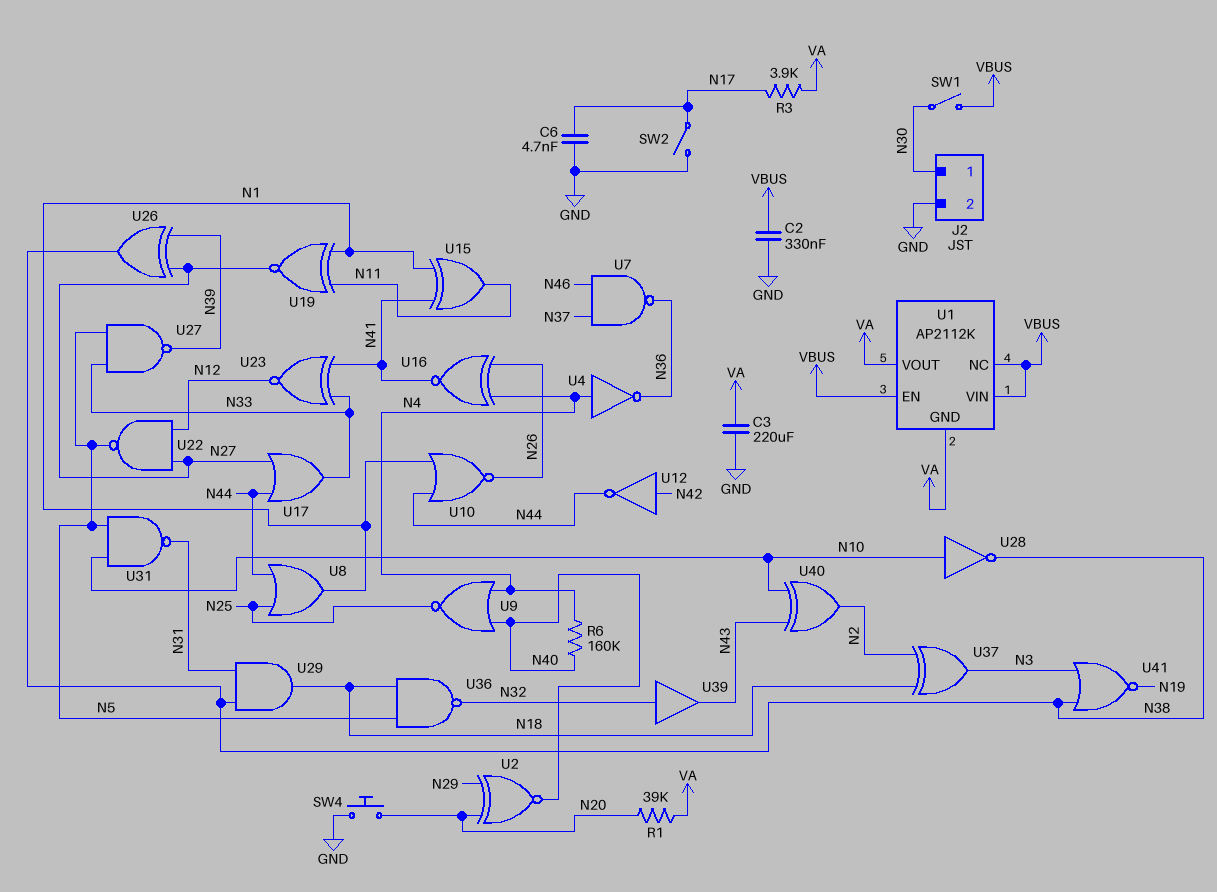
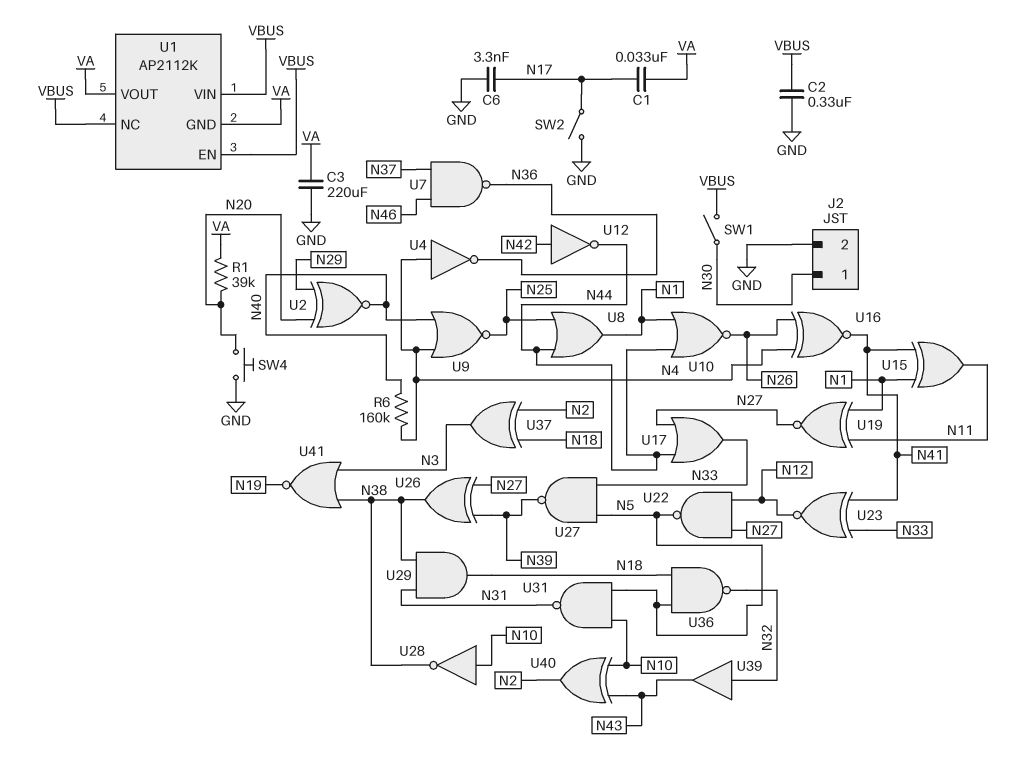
C1: none -> 33nF (N17, VA)
C6: 4.7nF (GND, N17) -> 3.3nF (GND, N17)
R3: 3.9k (N17, VA) -> none

